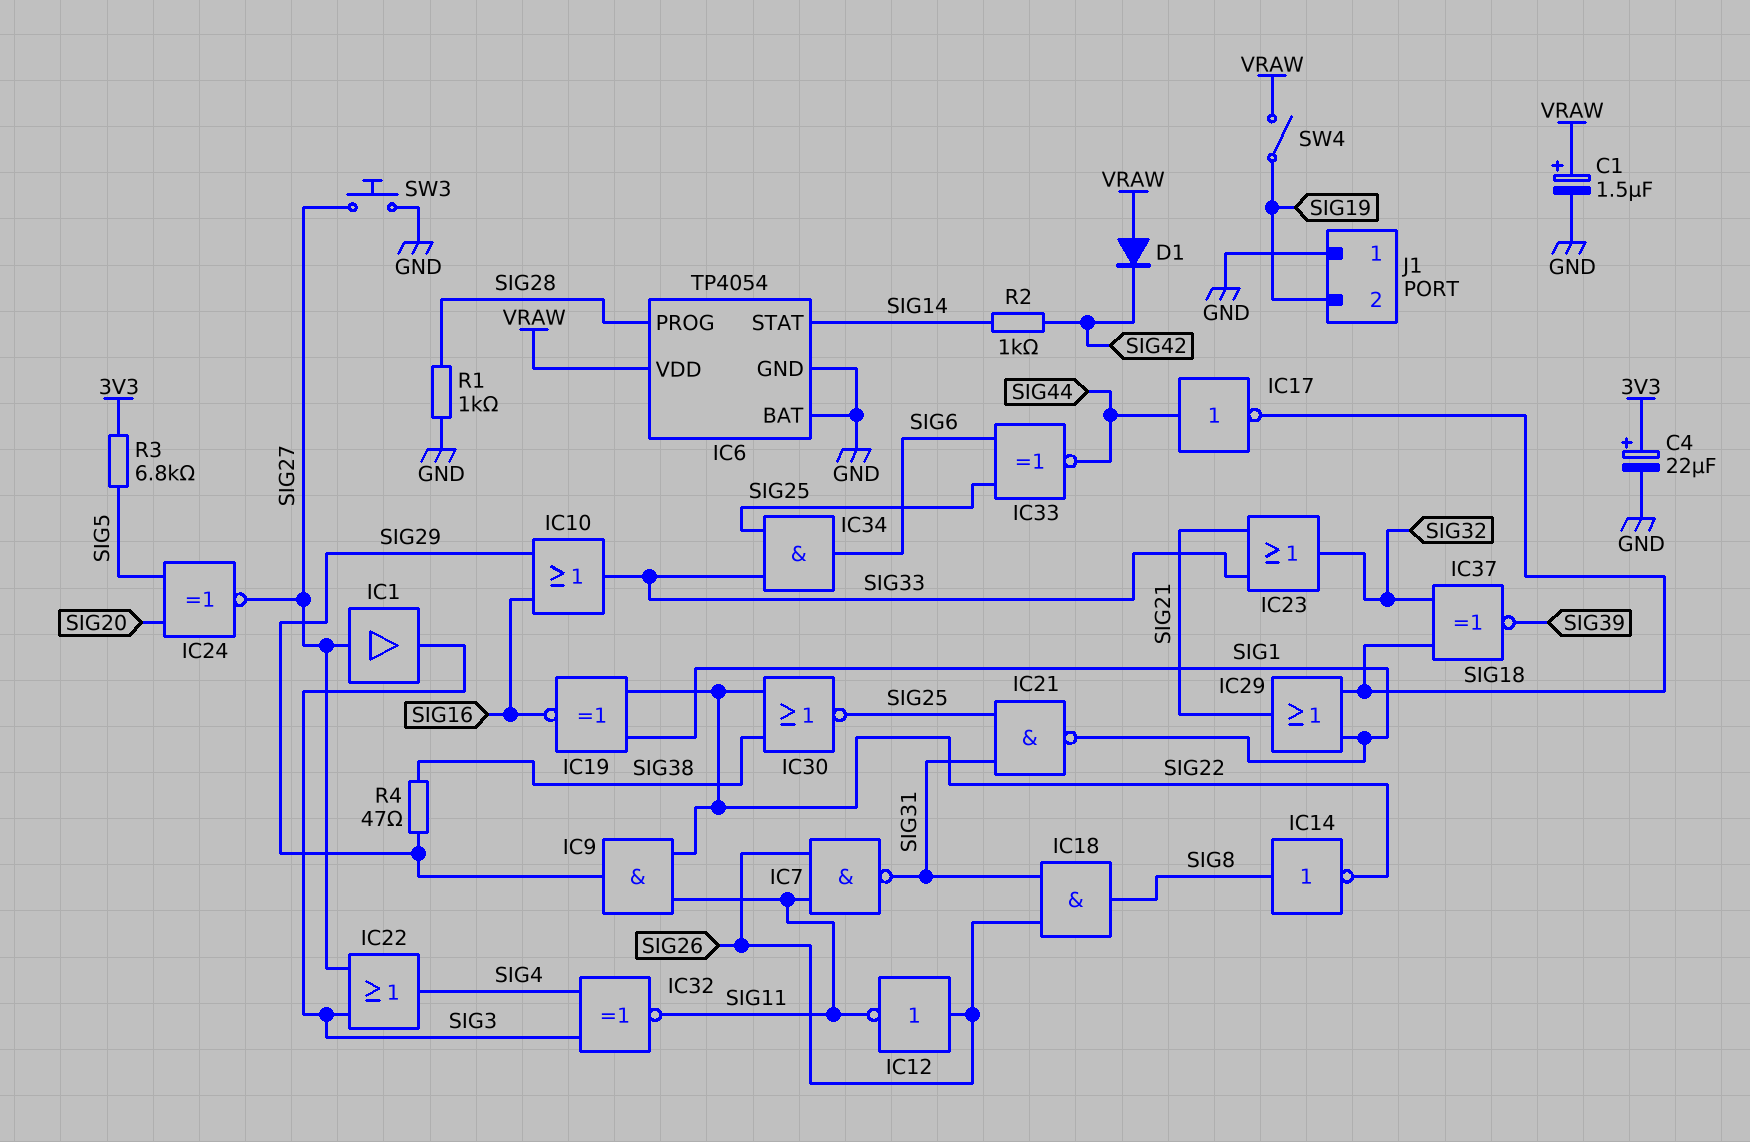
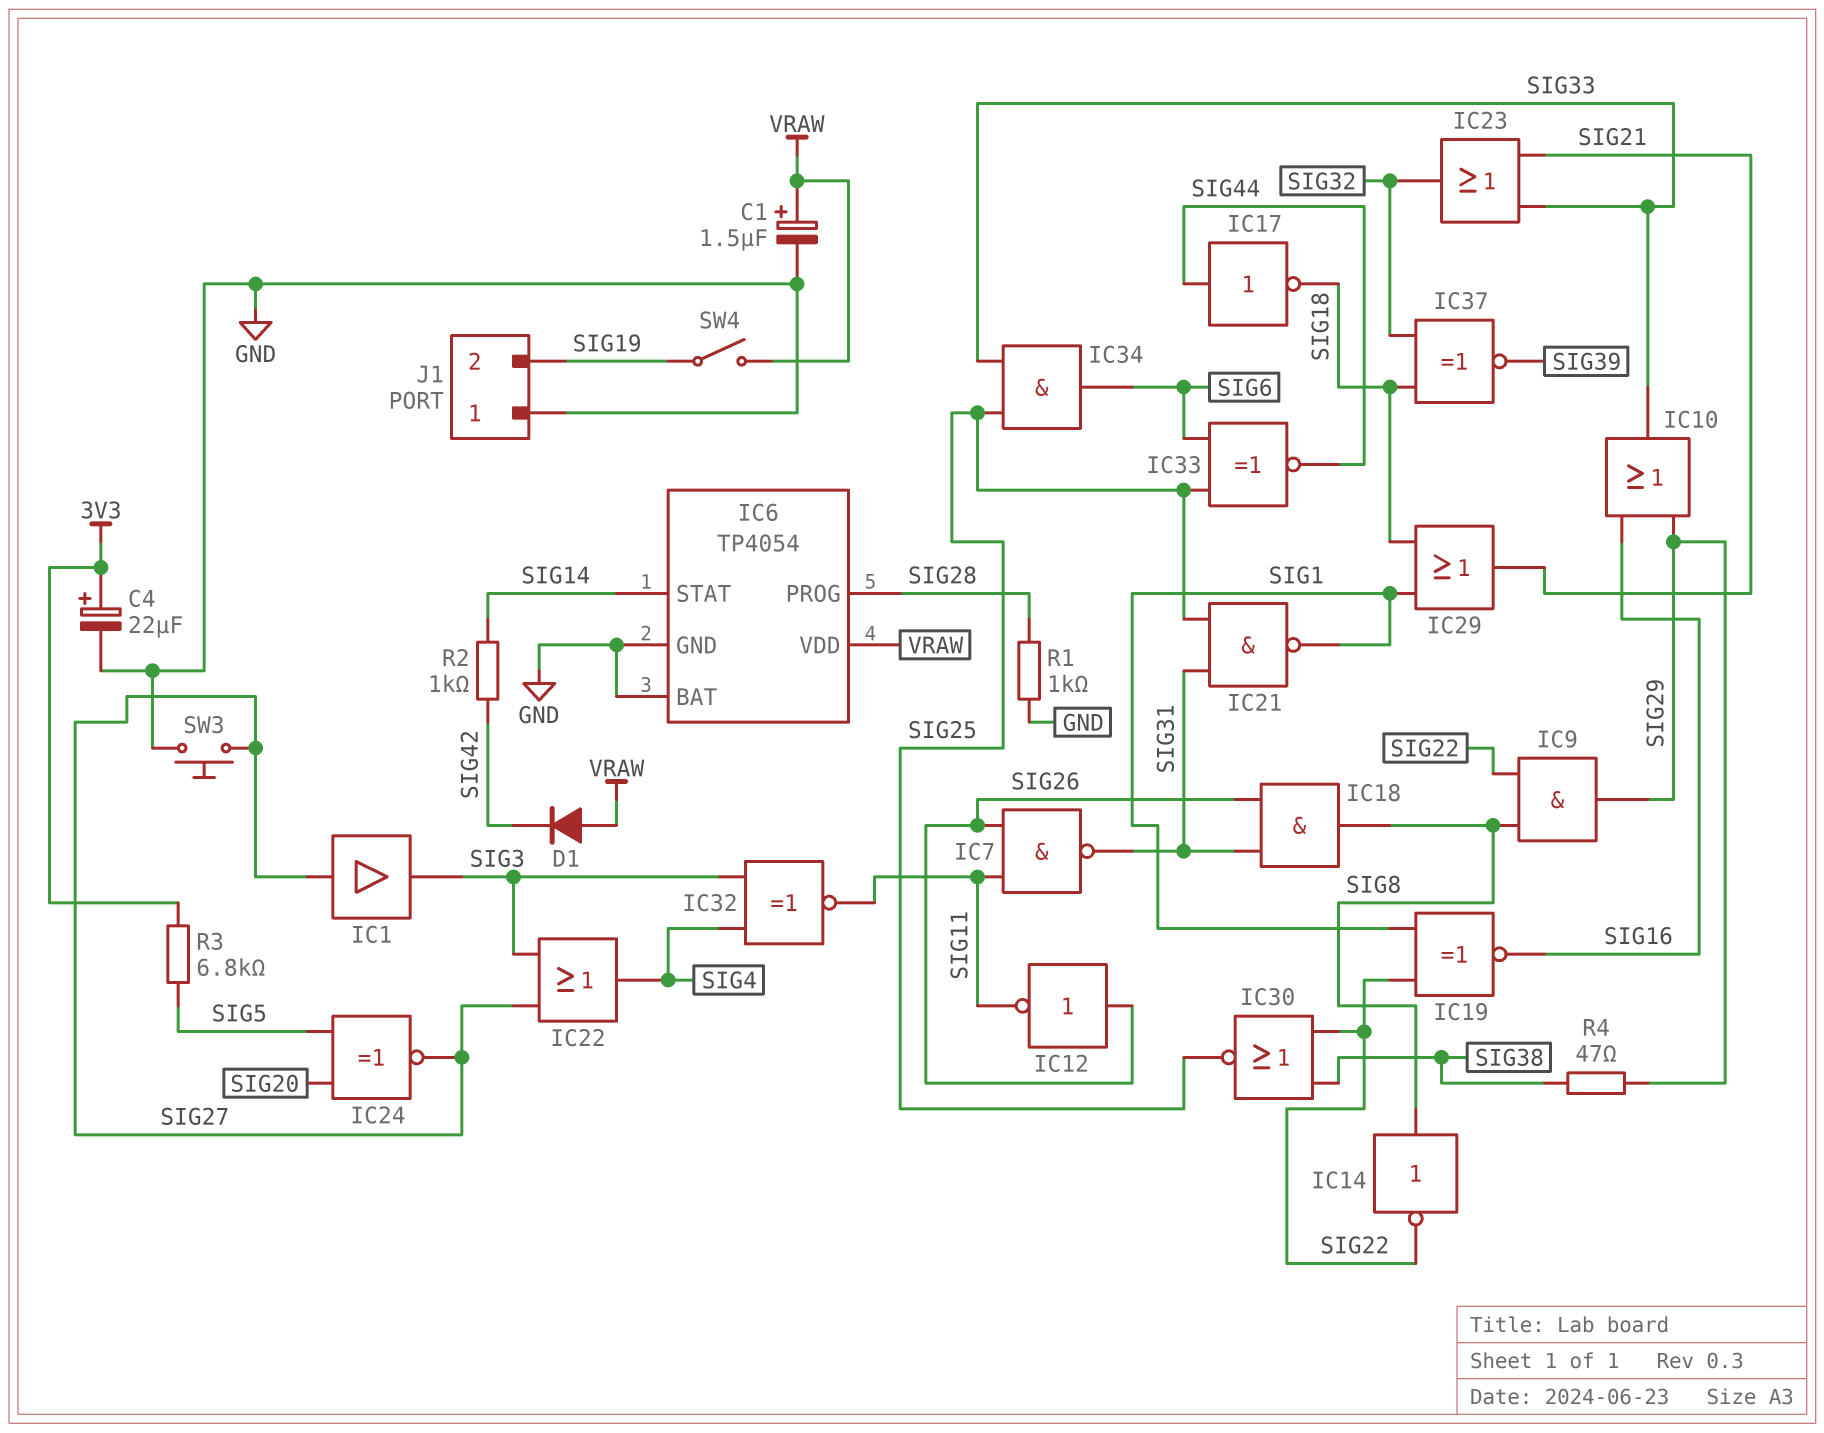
IC9: AND (in SIG11, in SIG22, out SIG29) -> AND (in SIG8, in SIG22, out SIG29)

